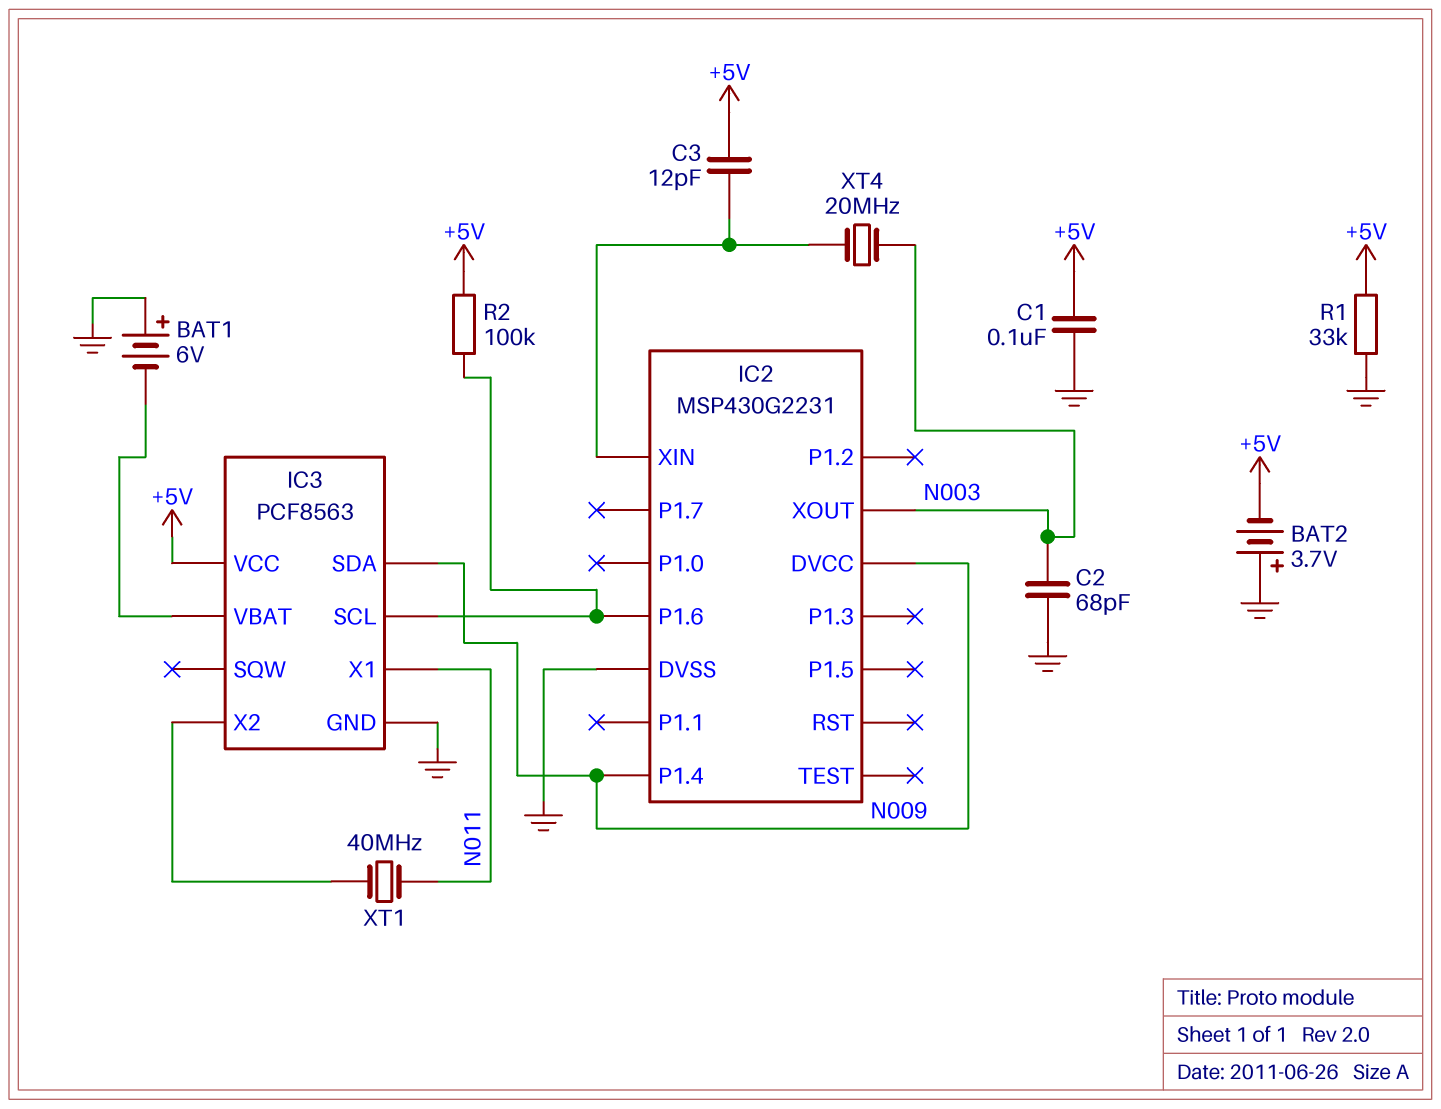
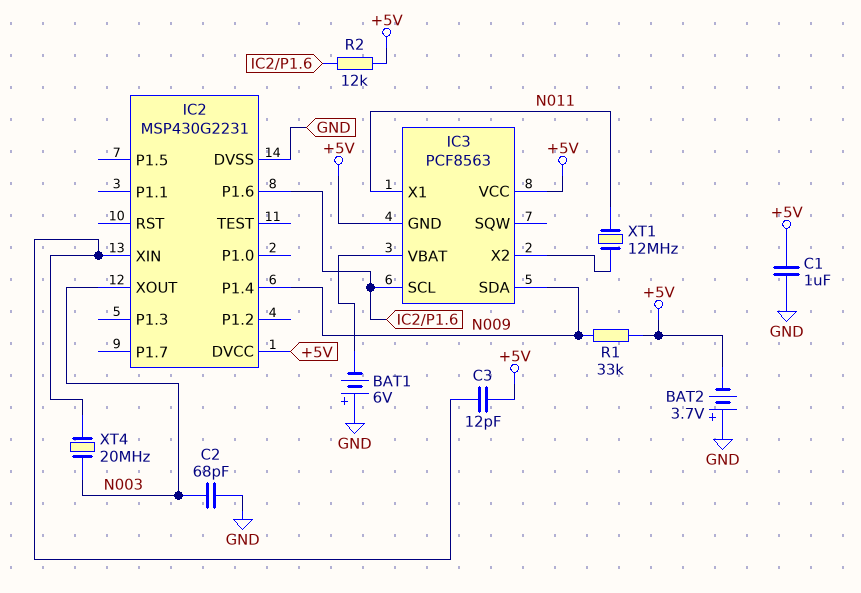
C1: 100nF (+5V, GND) -> 1uF (+5V, GND)
IC2 pin DVCC: N009 -> +5V
IC3 pin GND: GND -> +5V
R1: 33k (+5V, GND) -> 33k (+5V, N009)
R2: 100k (+5V, IC2/P1.6) -> 12k (+5V, IC2/P1.6)
XT1: 40MHz (IC3/X2, N011) -> 12MHz (IC3/X2, N011)

